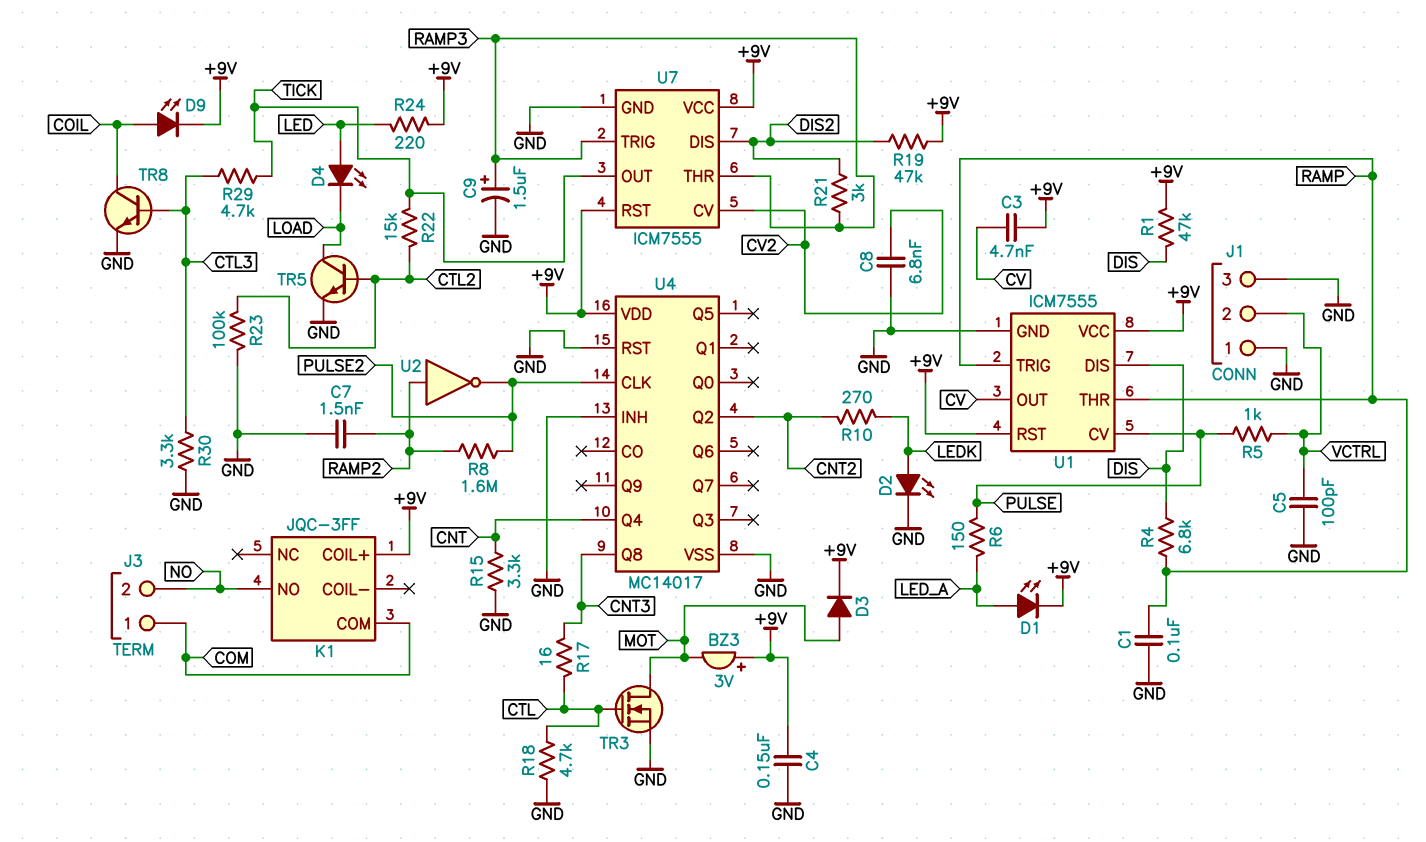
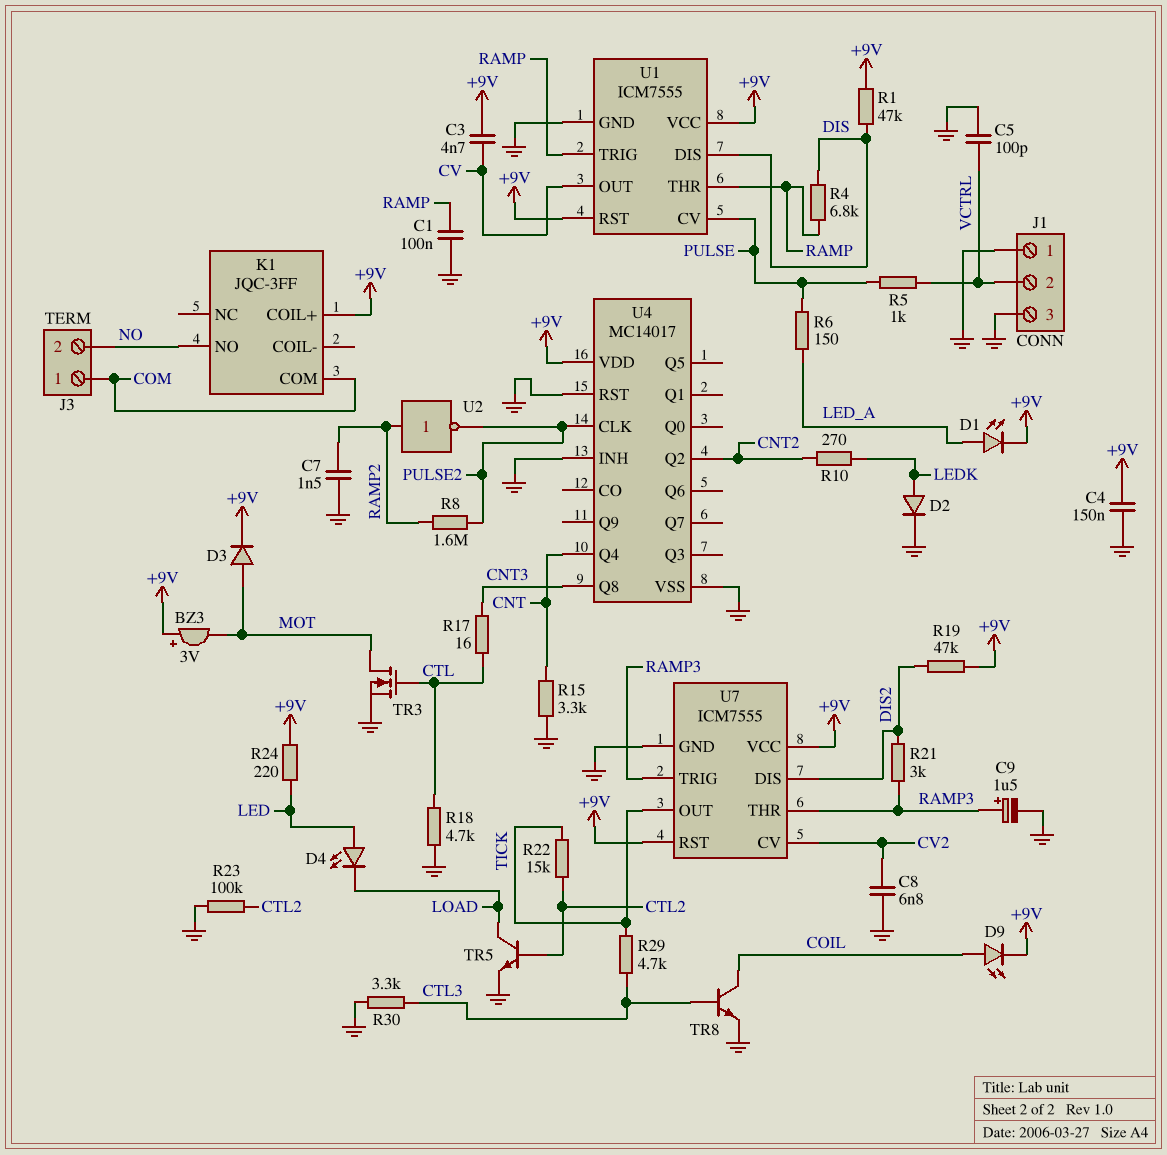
D2: LED (A LEDK, K GND) -> diode (A LEDK, K GND)

